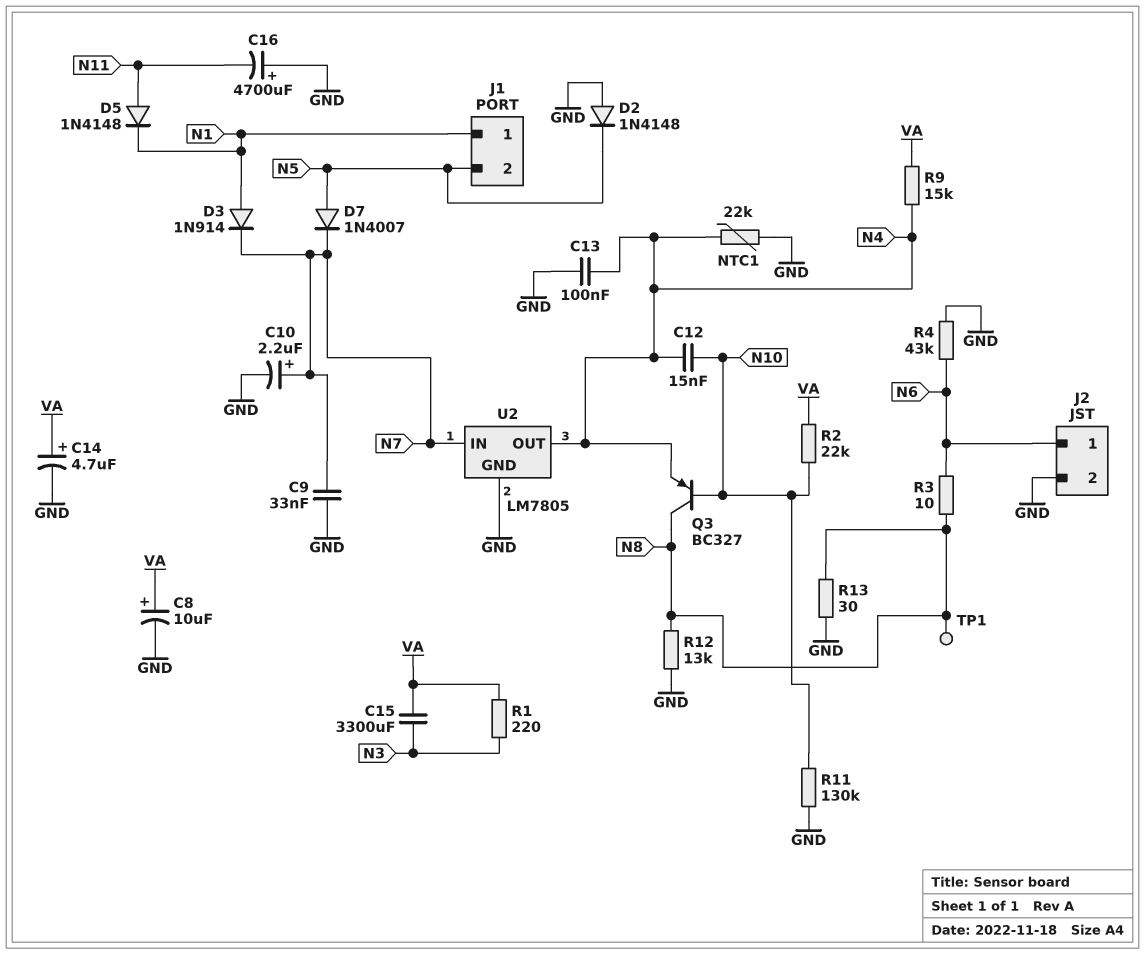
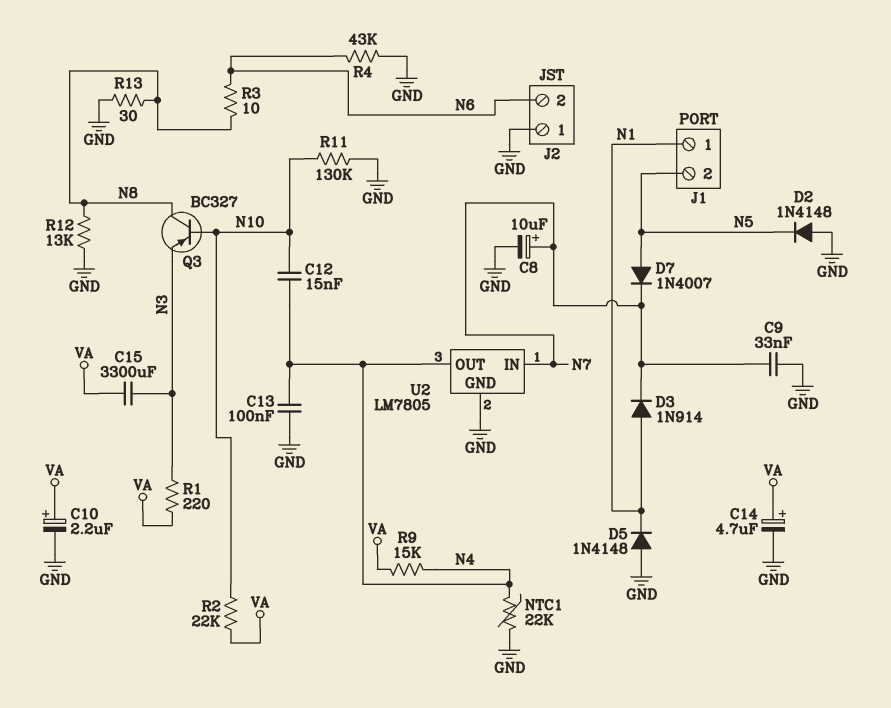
C8: 10uF (plus VA, minus GND) -> 10uF (plus N7, minus GND)
C10: 2.2uF (plus N7, minus GND) -> 2.2uF (plus VA, minus GND)
C16: 4700uF (plus GND, minus N11) -> none
D5: diode 1N4148 (A N11, K N1) -> diode 1N4148 (A GND, K N1)
J2 pin 1: N6 -> GND
J2 pin 2: GND -> N6
Q3: PNP BC327 (B N10, C N8, E N4) -> PNP BC327 (B N10, C N8, E N3)
TP1: test point (N8) -> none

